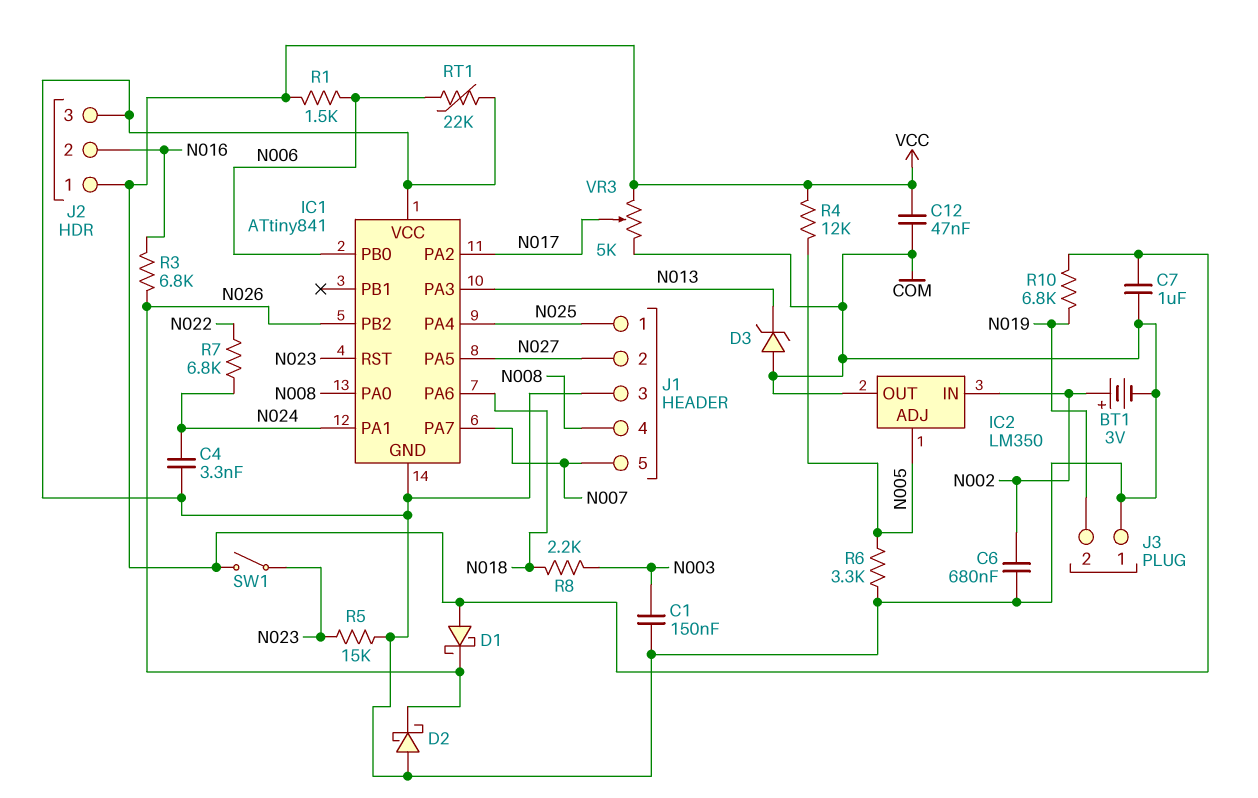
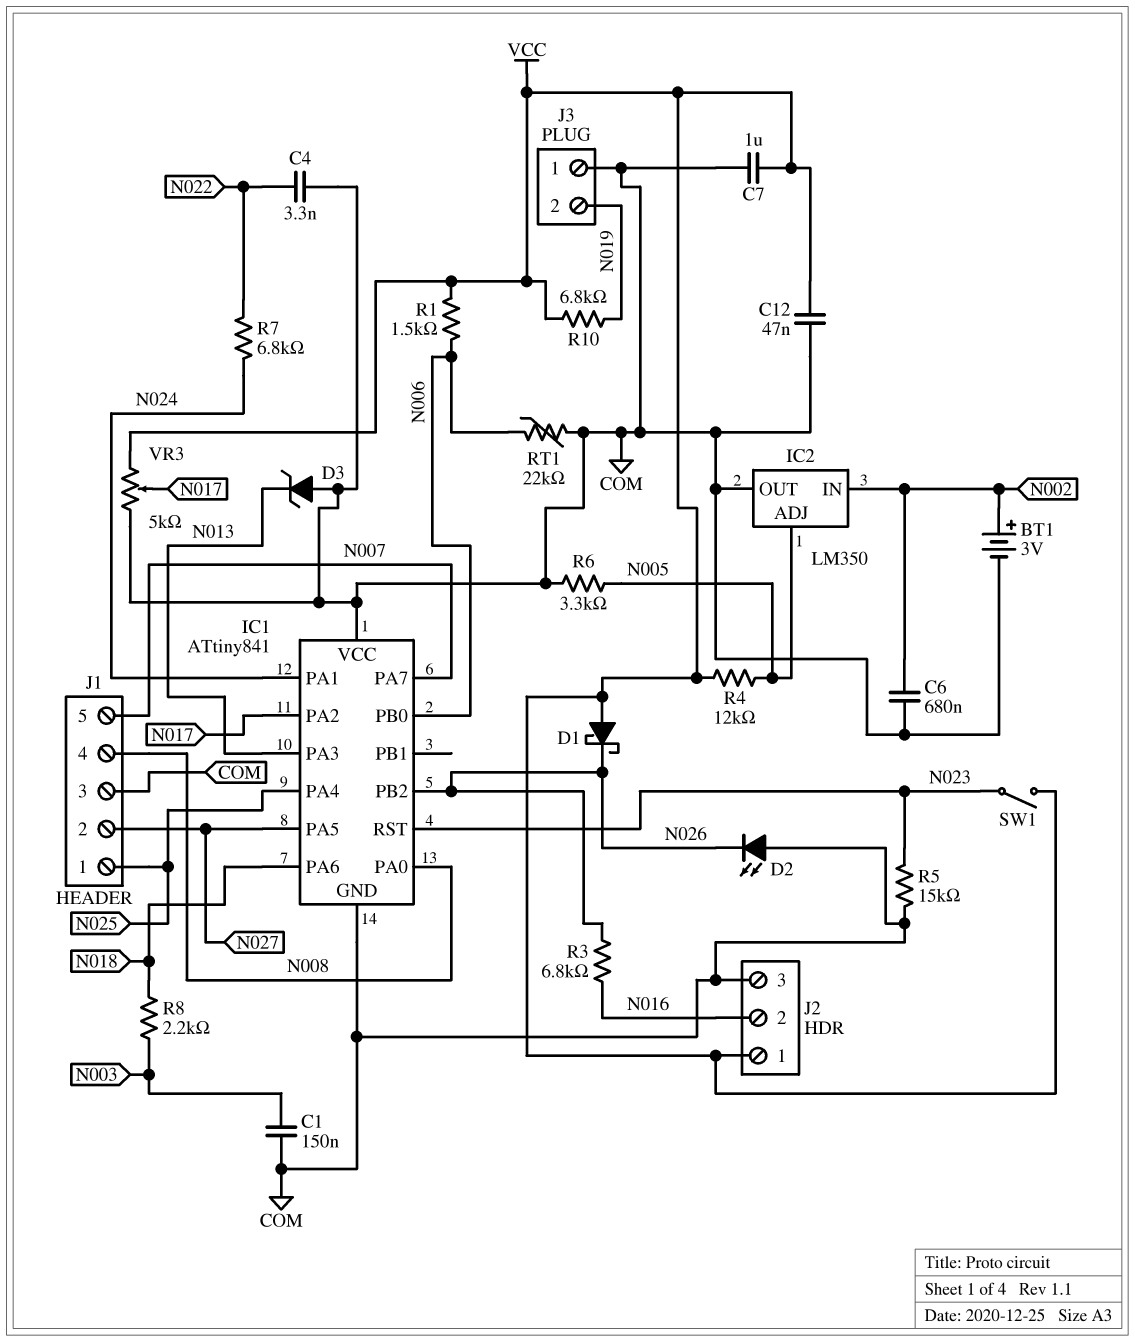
C4: 3.3nF (COM, N024) -> 3.3nF (COM, N022)
D2: schottky (A COM, K N026) -> LED (A COM, K N026)

